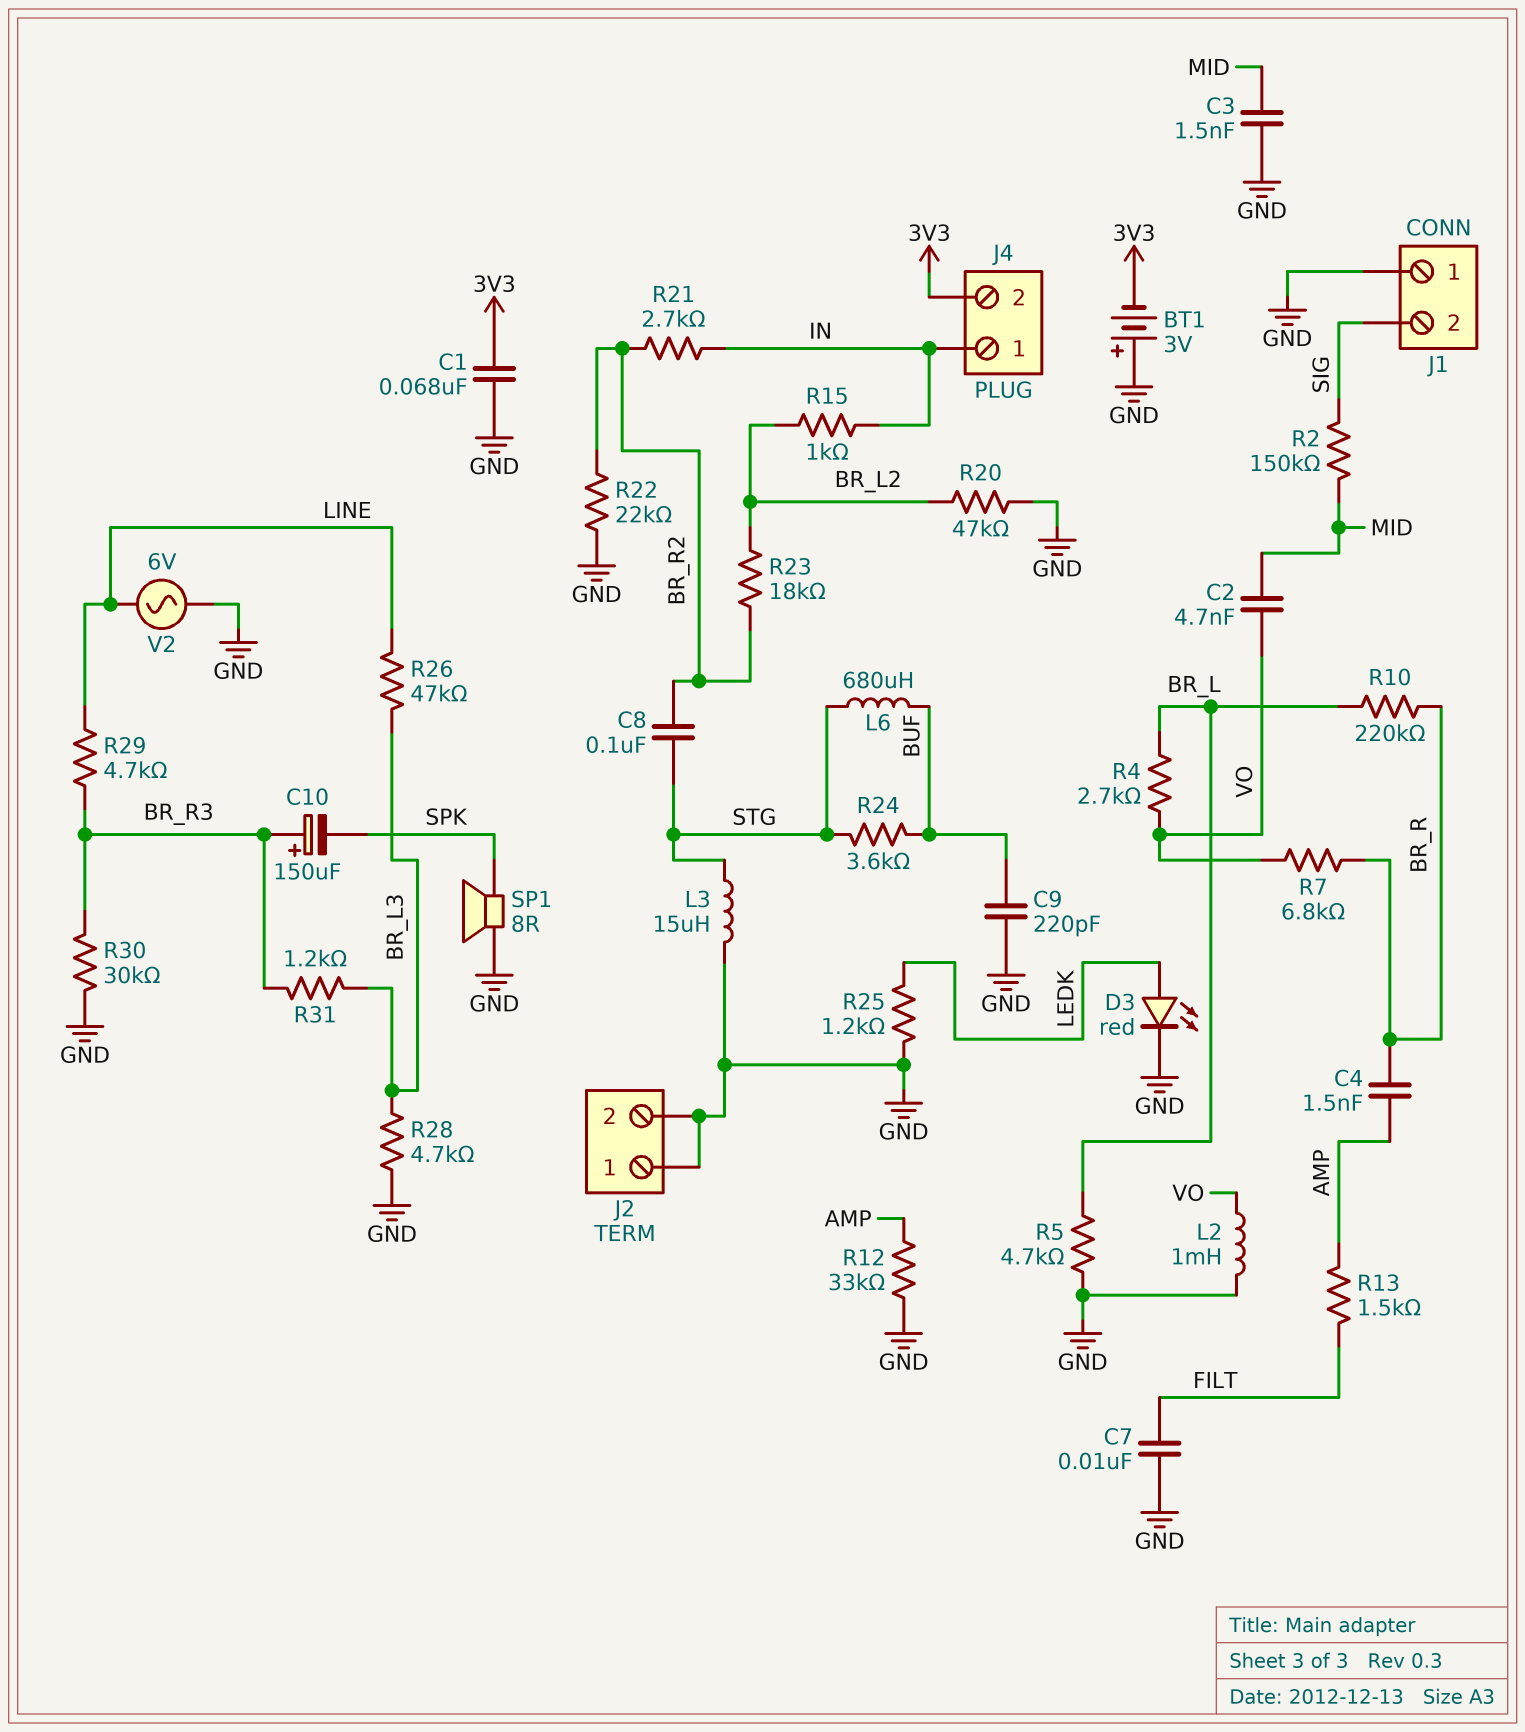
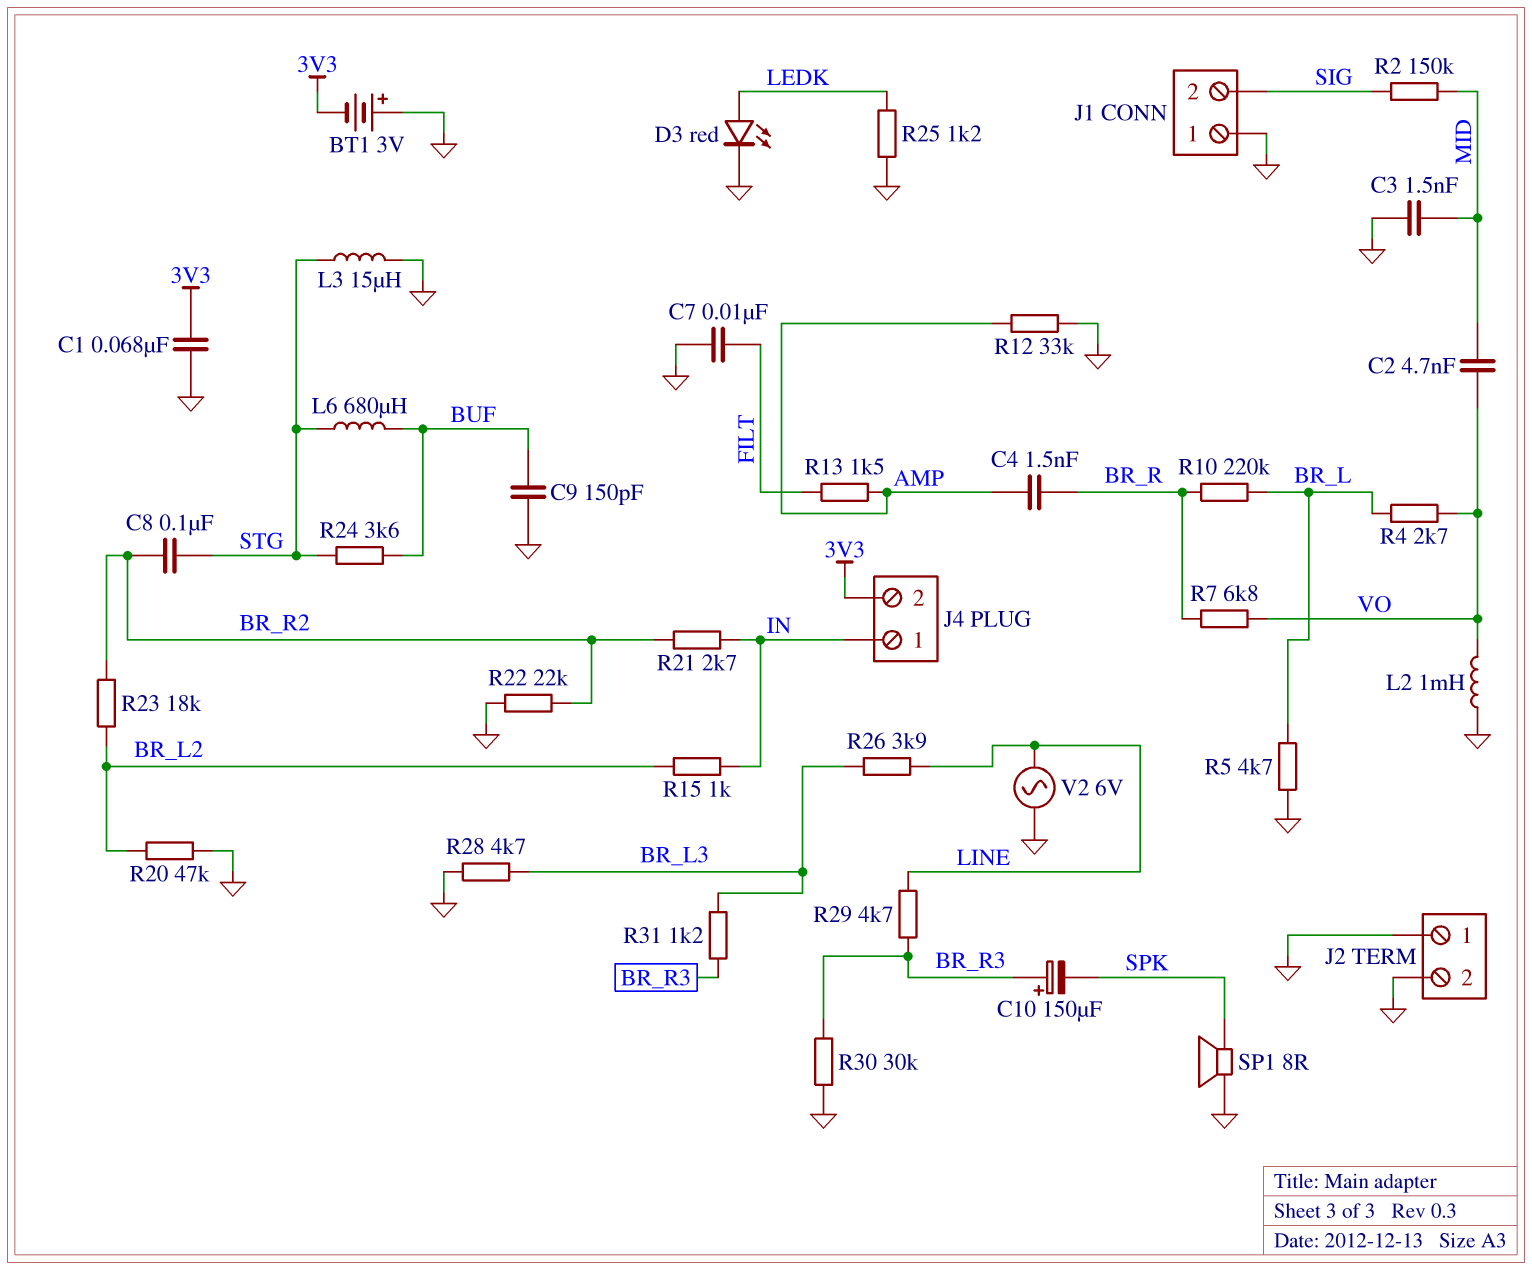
C9: 220pF (BUF, GND) -> 150pF (BUF, GND)
R26: 47k (BR_L3, LINE) -> 3.9k (BR_L3, LINE)

